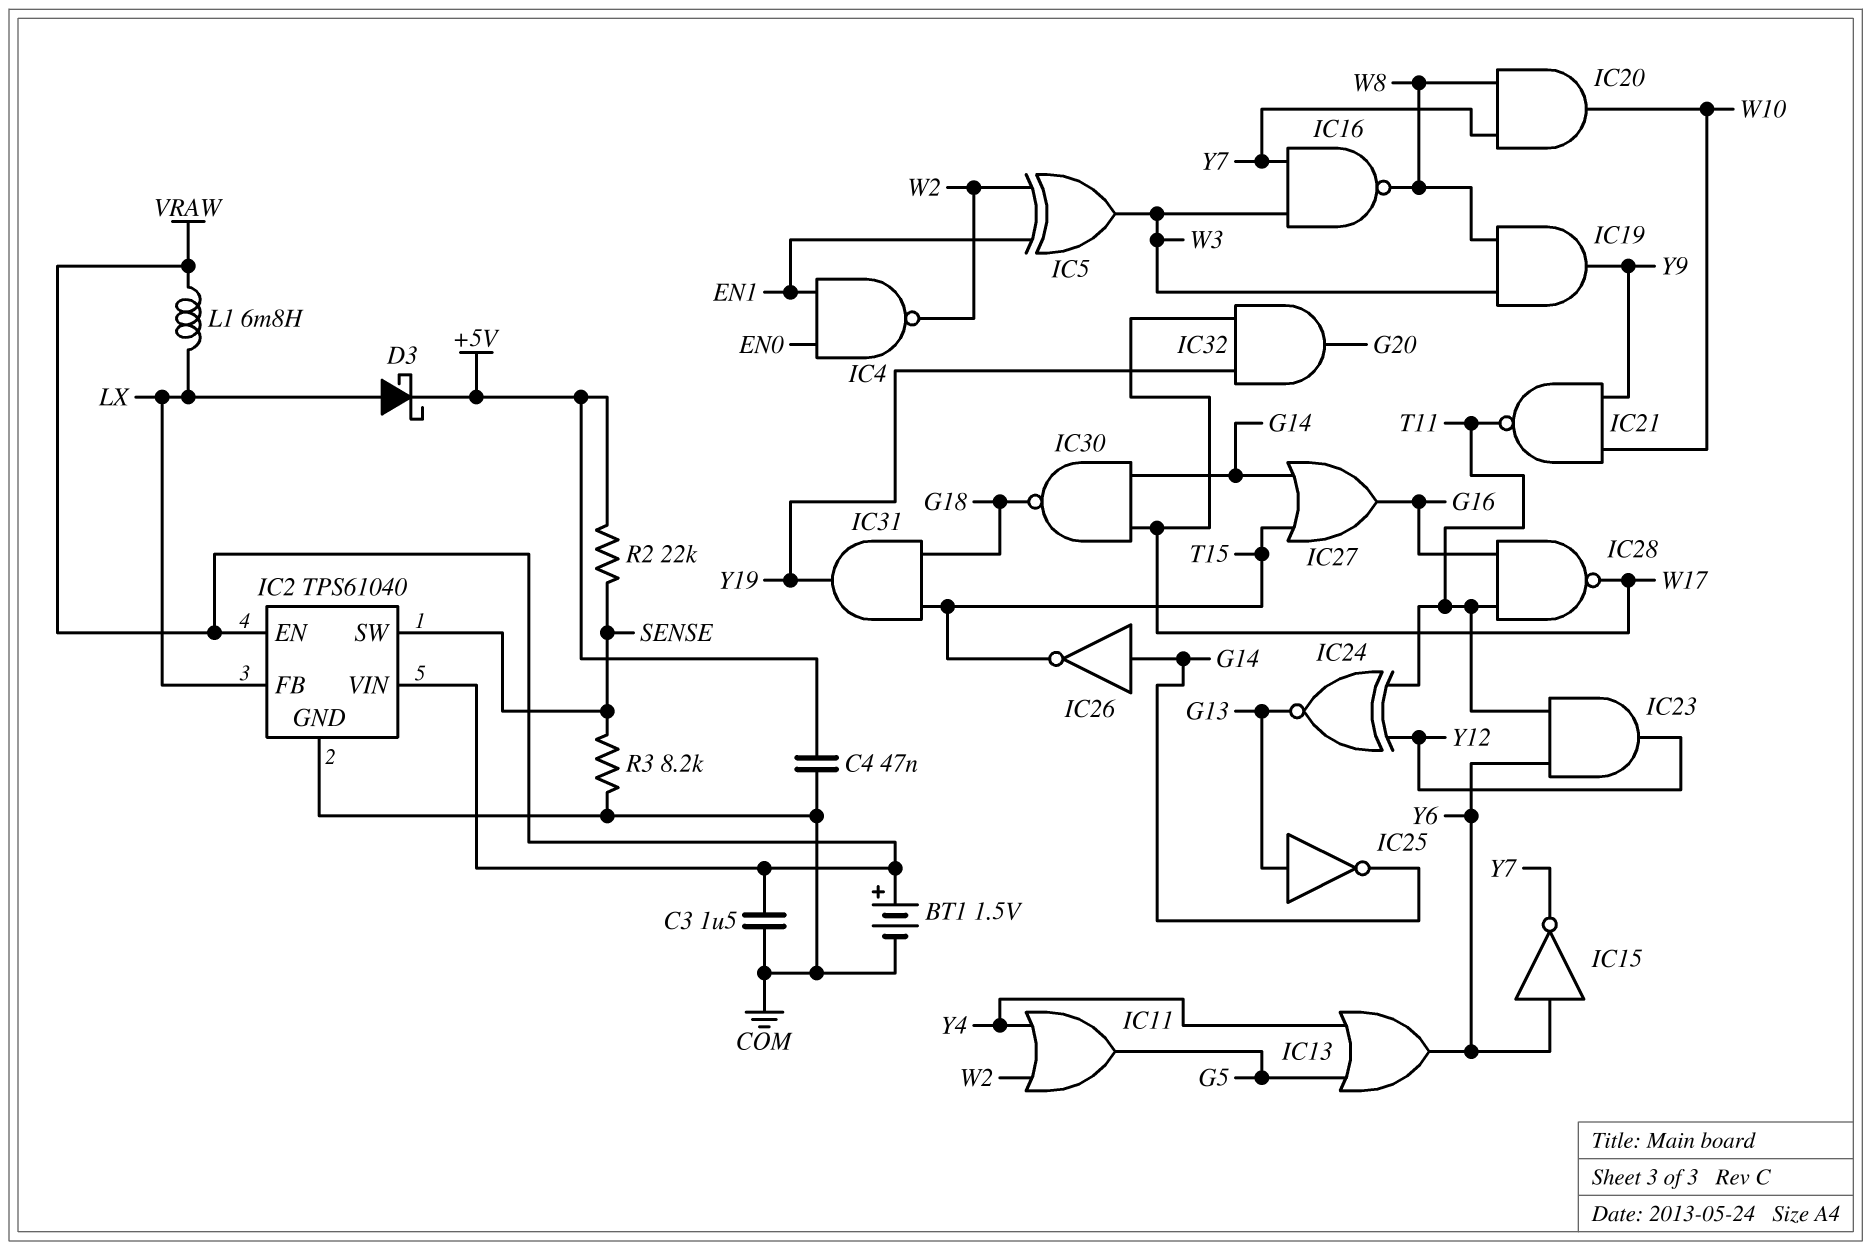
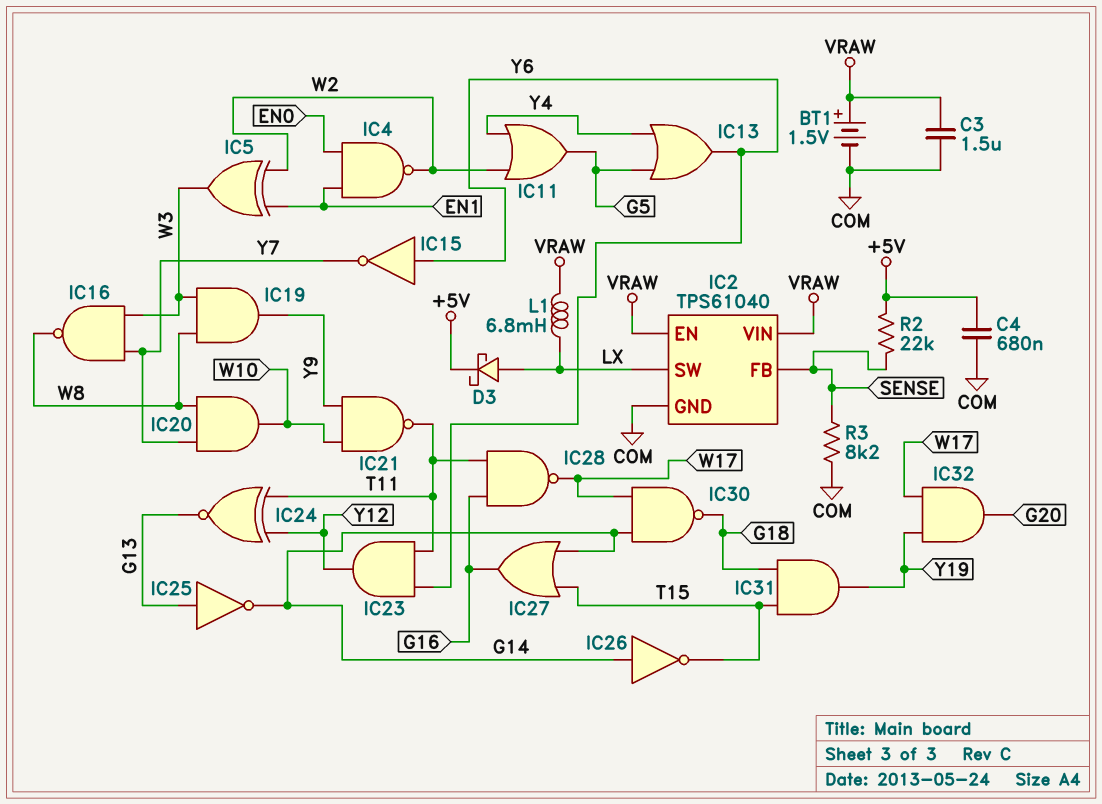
C4: 47nF (+5V, COM) -> 680nF (+5V, COM)
IC2 pin FB: LX -> SENSE
IC2 pin SW: SENSE -> LX

